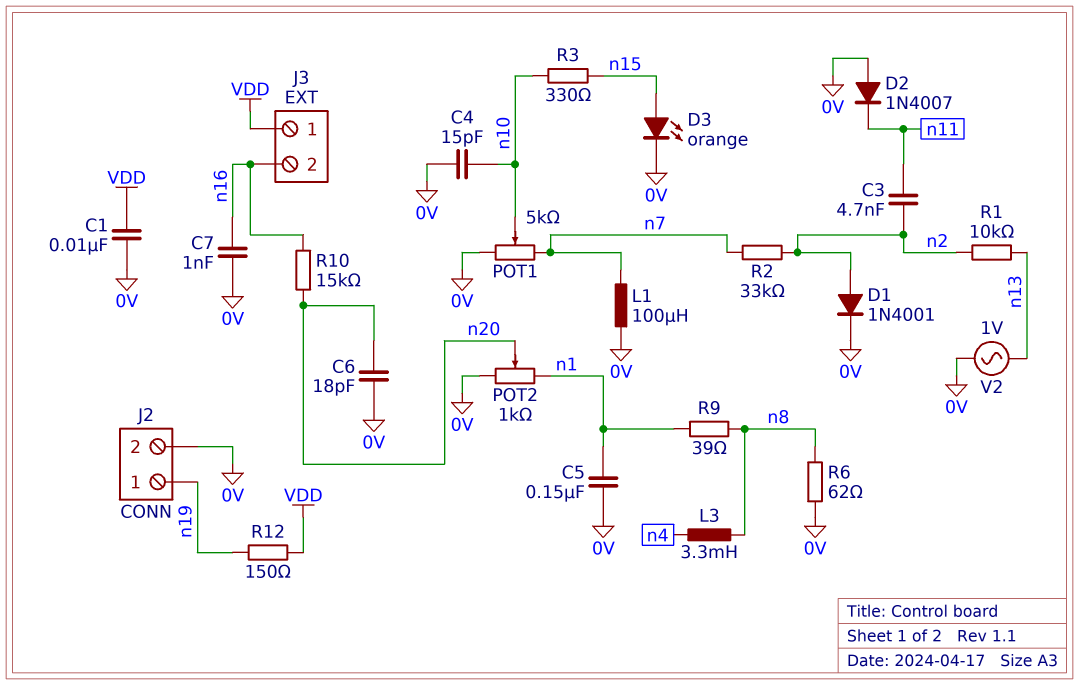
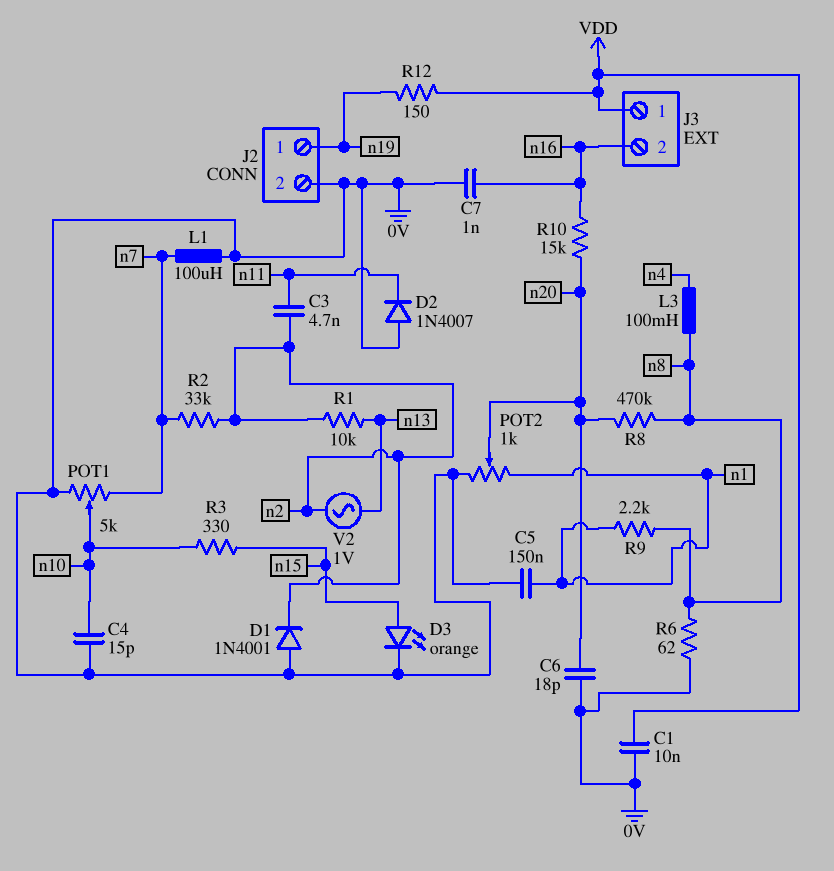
D1: diode 1N4001 (A n2, K 0V) -> diode 1N4001 (A 0V, K n2)
L3: 3.3mH (n4, n8) -> 100mH (n4, n8)
R8: none -> 470k (n8, n20)
R9: 39 (n1, n8) -> 2.2k (n1, n8)
V2: AC 1V (0V, n13) -> AC 1V (n2, n13)

